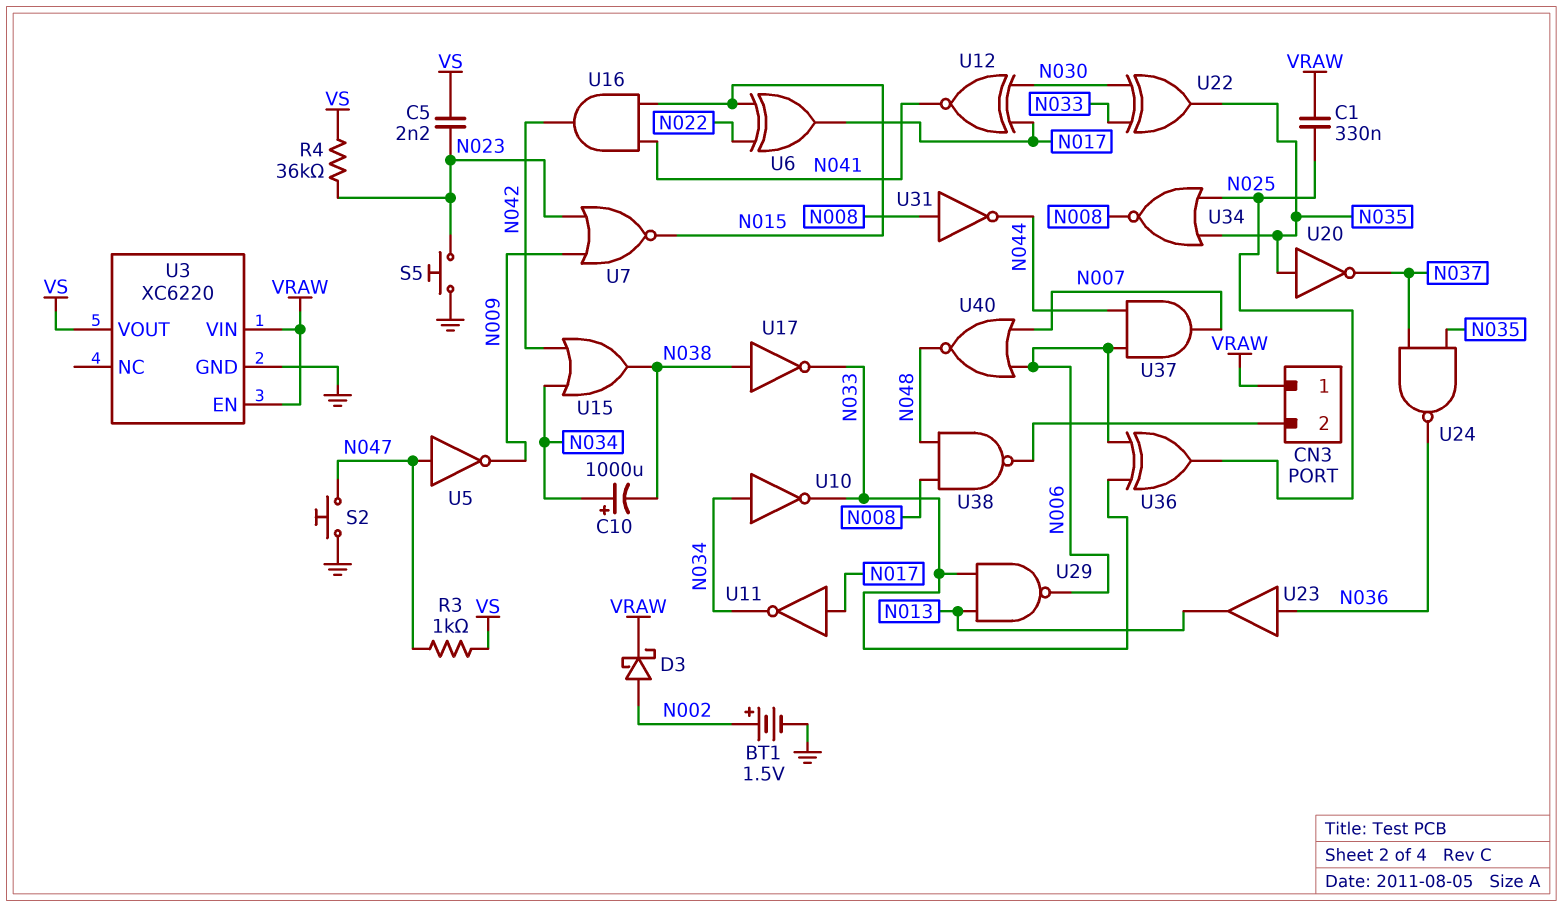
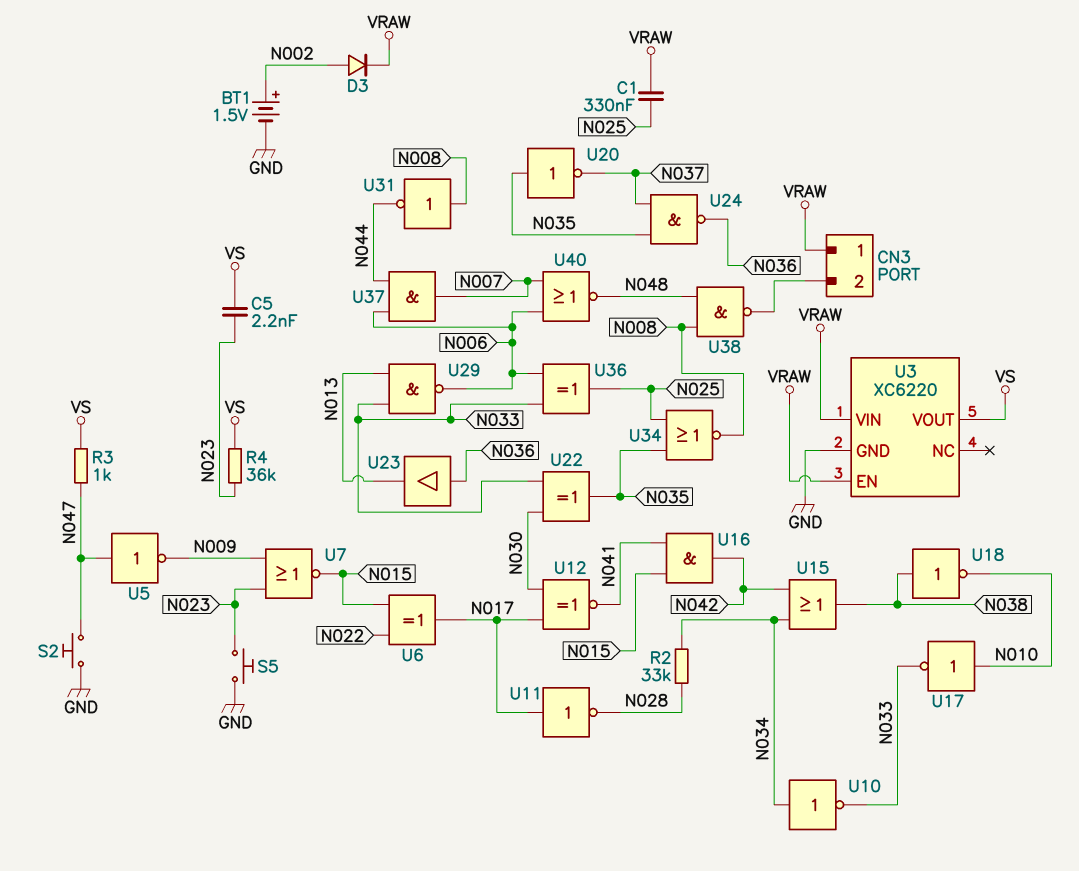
C10: 1000uF (plus N034, minus N038) -> none
D3: schottky (A N002, K VRAW) -> diode (A N002, K VRAW)
R2: none -> 33k (N028, N034)
U11: NOT (in N017, out N034) -> NOT (in N017, out N028)
U17: NOT (in N038, out N033) -> NOT (in N010, out N033)
U18: none -> NOT (in N038, out N010)

